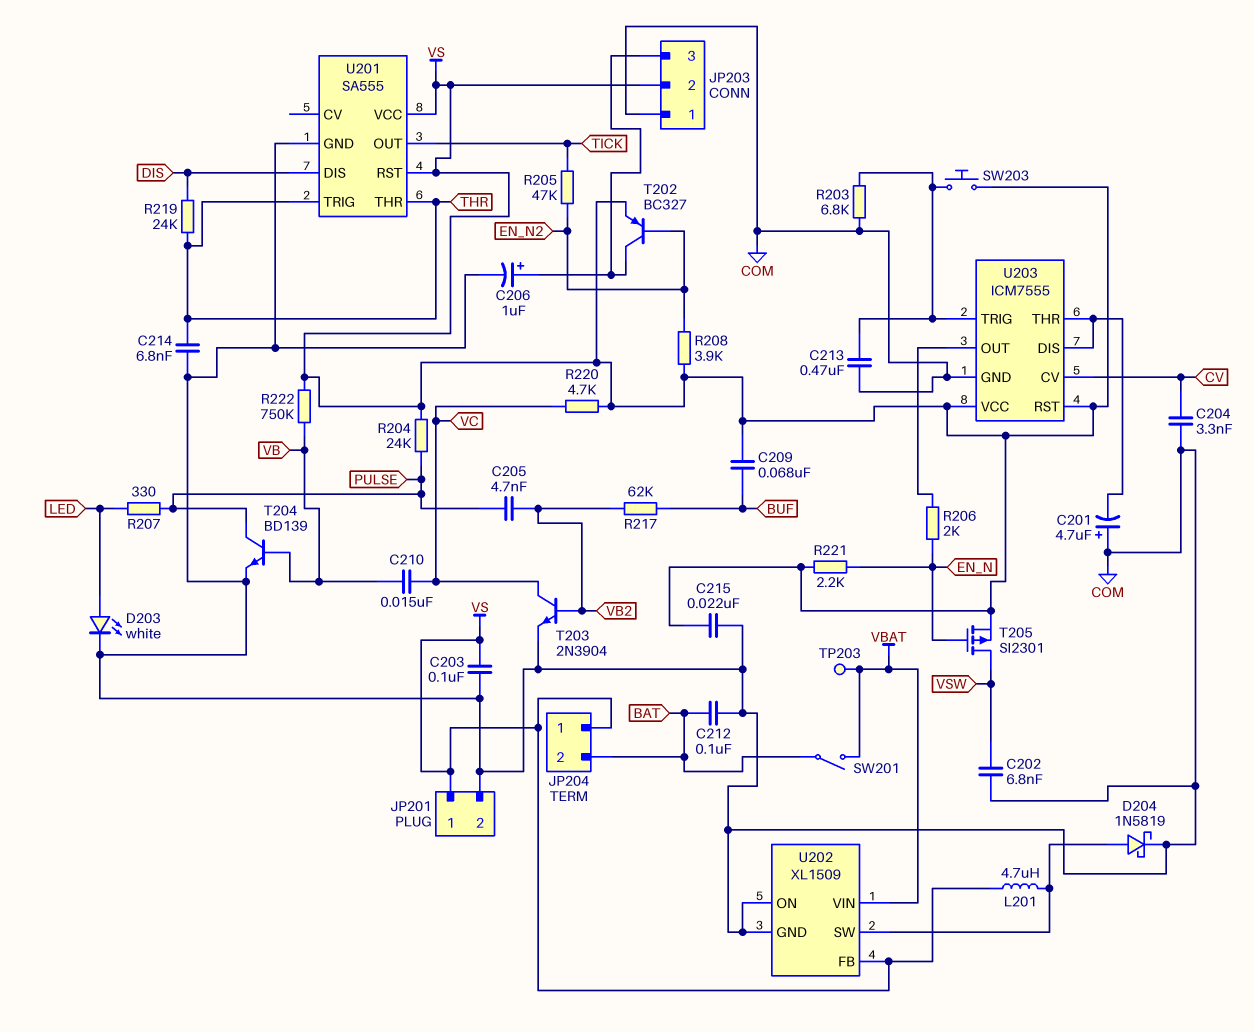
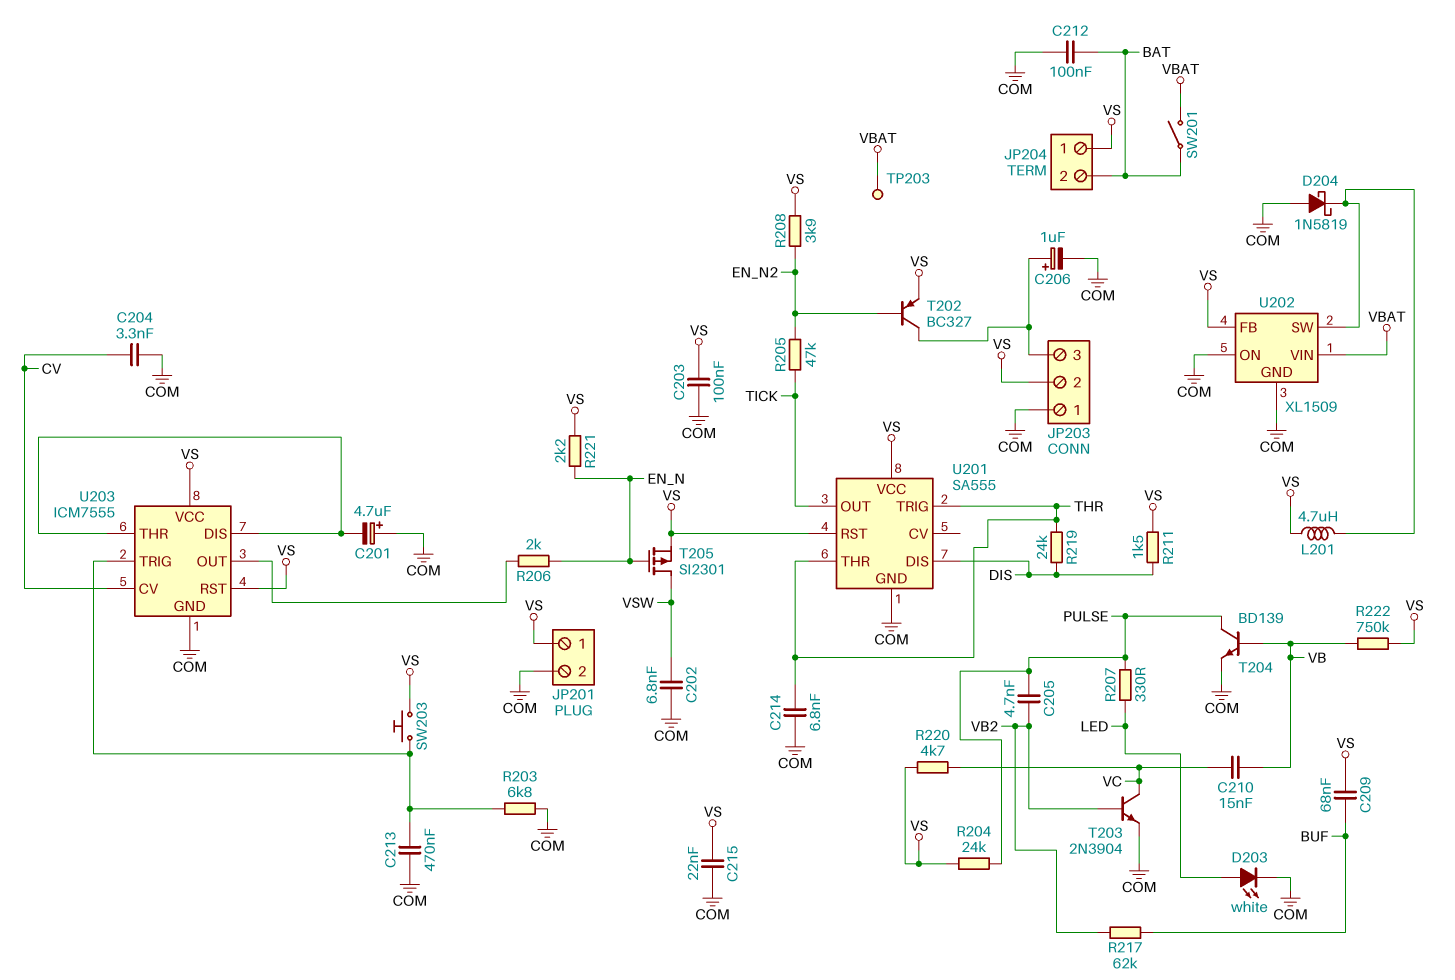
D204: schottky 1N5819 (A U202/SW, K COM) -> schottky 1N5819 (A COM, K U202/SW)
R211: none -> 1.5k (DIS, VS)

